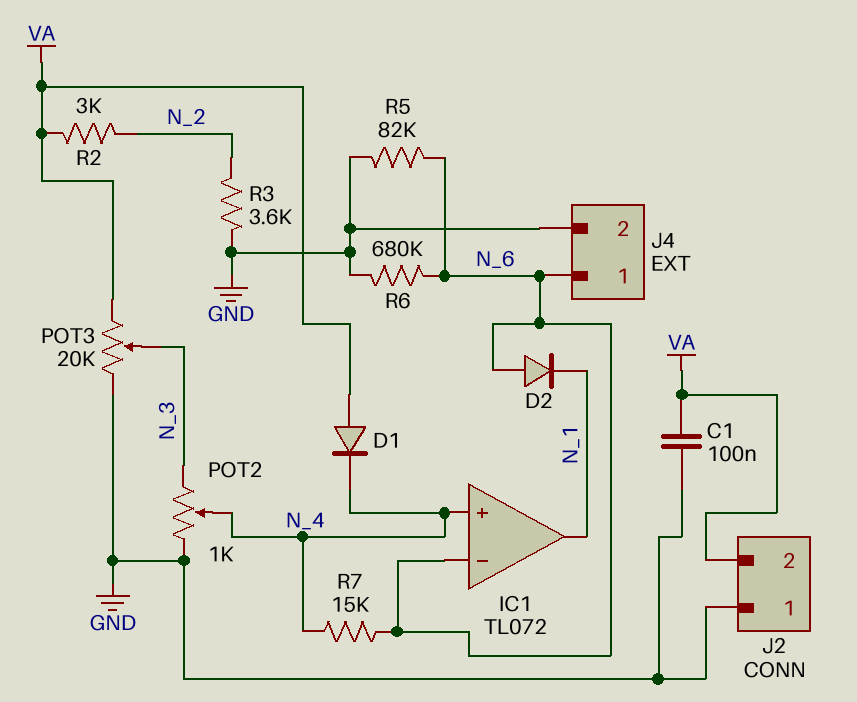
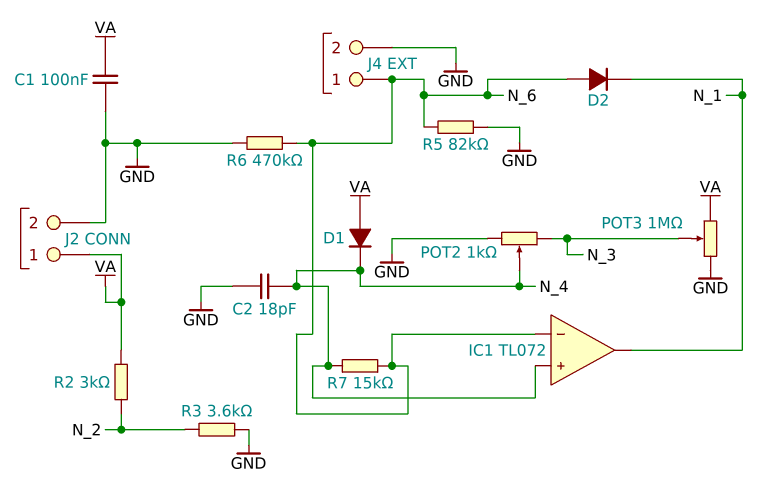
C2: none -> 18pF (GND, N_4)
J2 pin 1: GND -> VA
J2 pin 2: VA -> GND
POT3: 20k (GND, VA, wiper N_3) -> 1M (GND, VA, wiper N_3)
R6: 680k (GND, N_6) -> 470k (GND, N_6)

